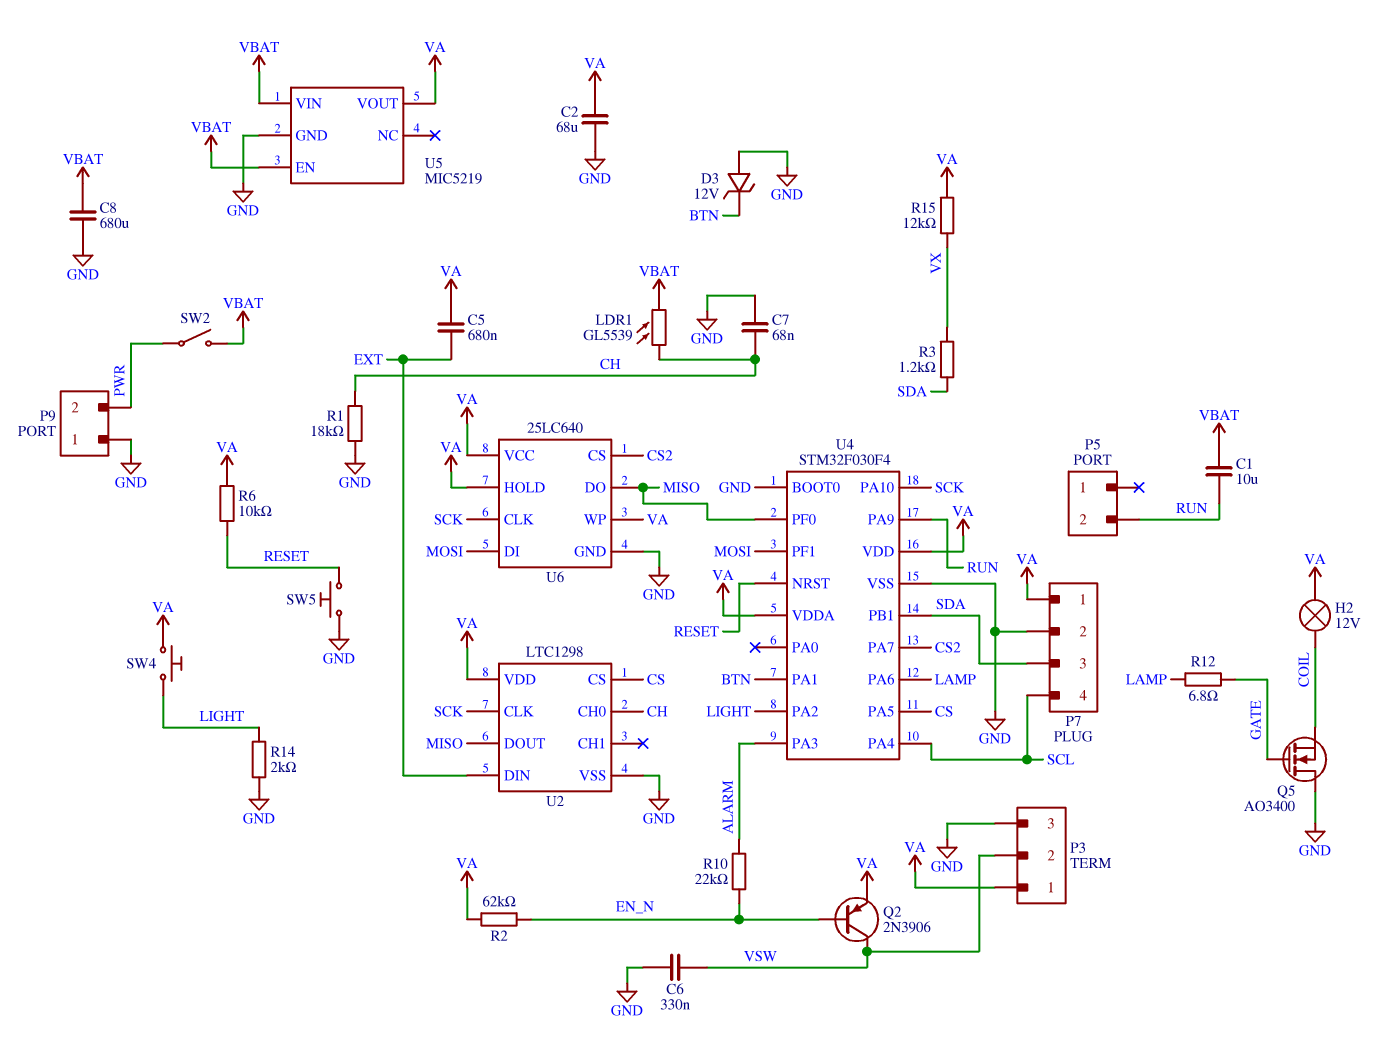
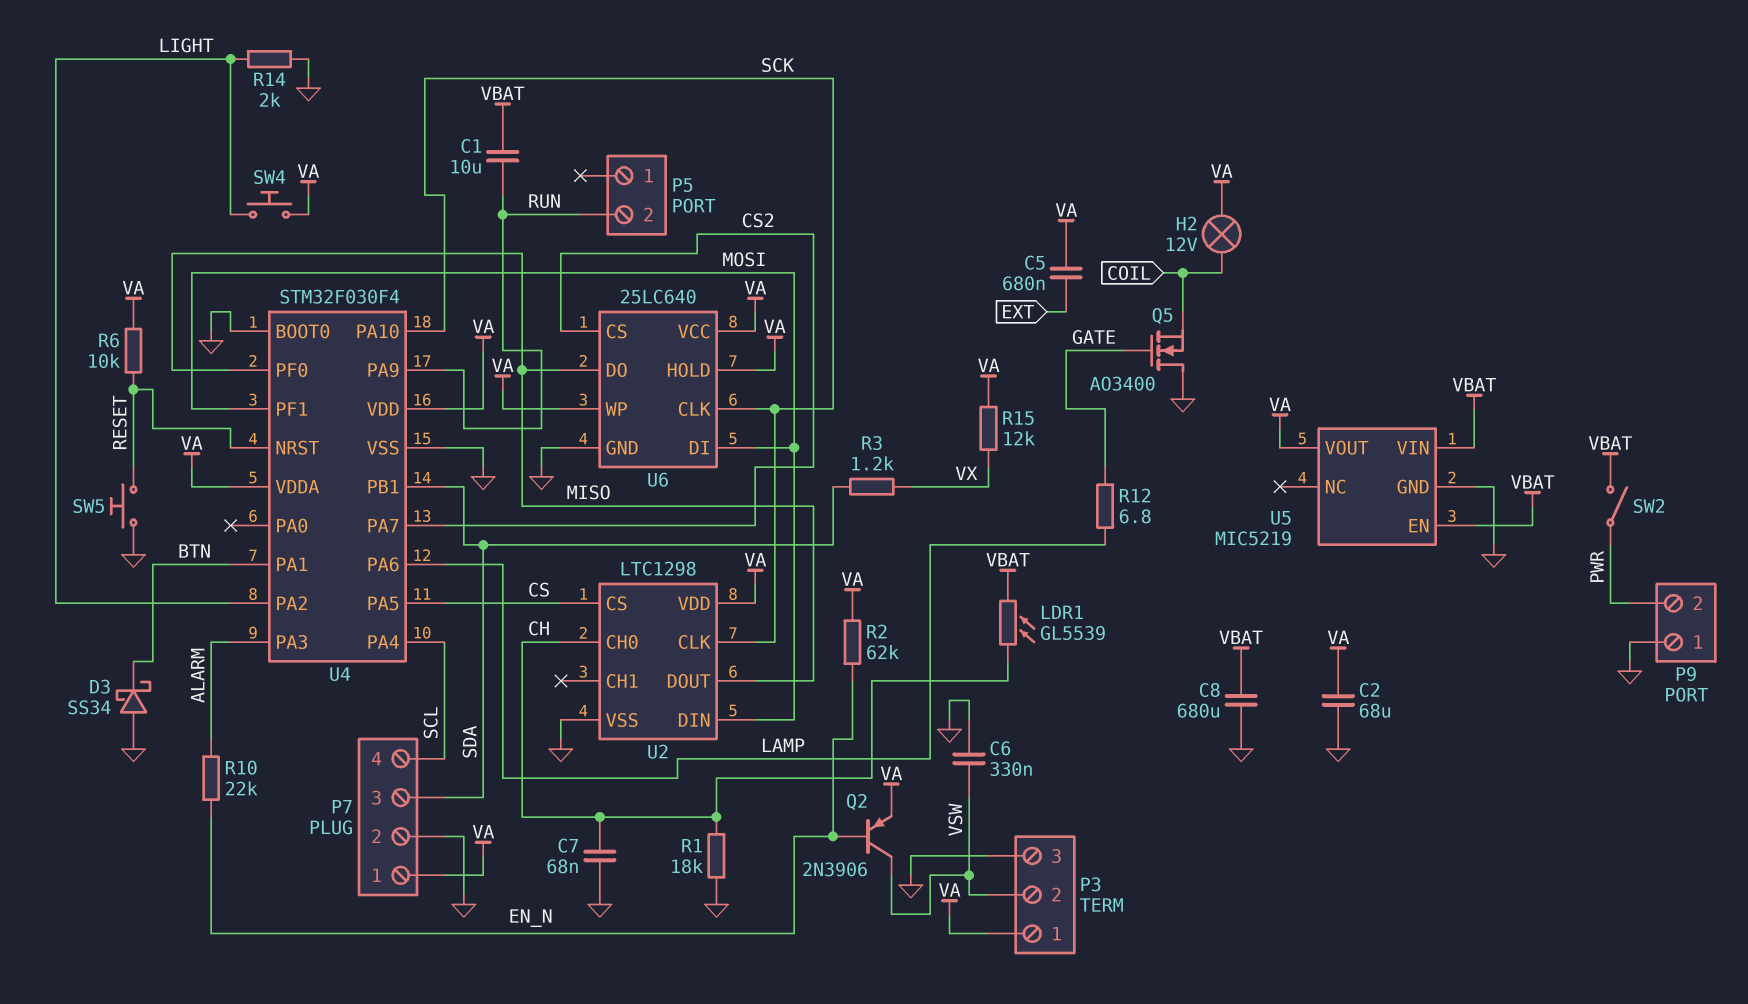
D3: zener 12V (A GND, K BTN) -> schottky SS34 (A GND, K BTN)
U2 pin DIN: EXT -> MOSI

